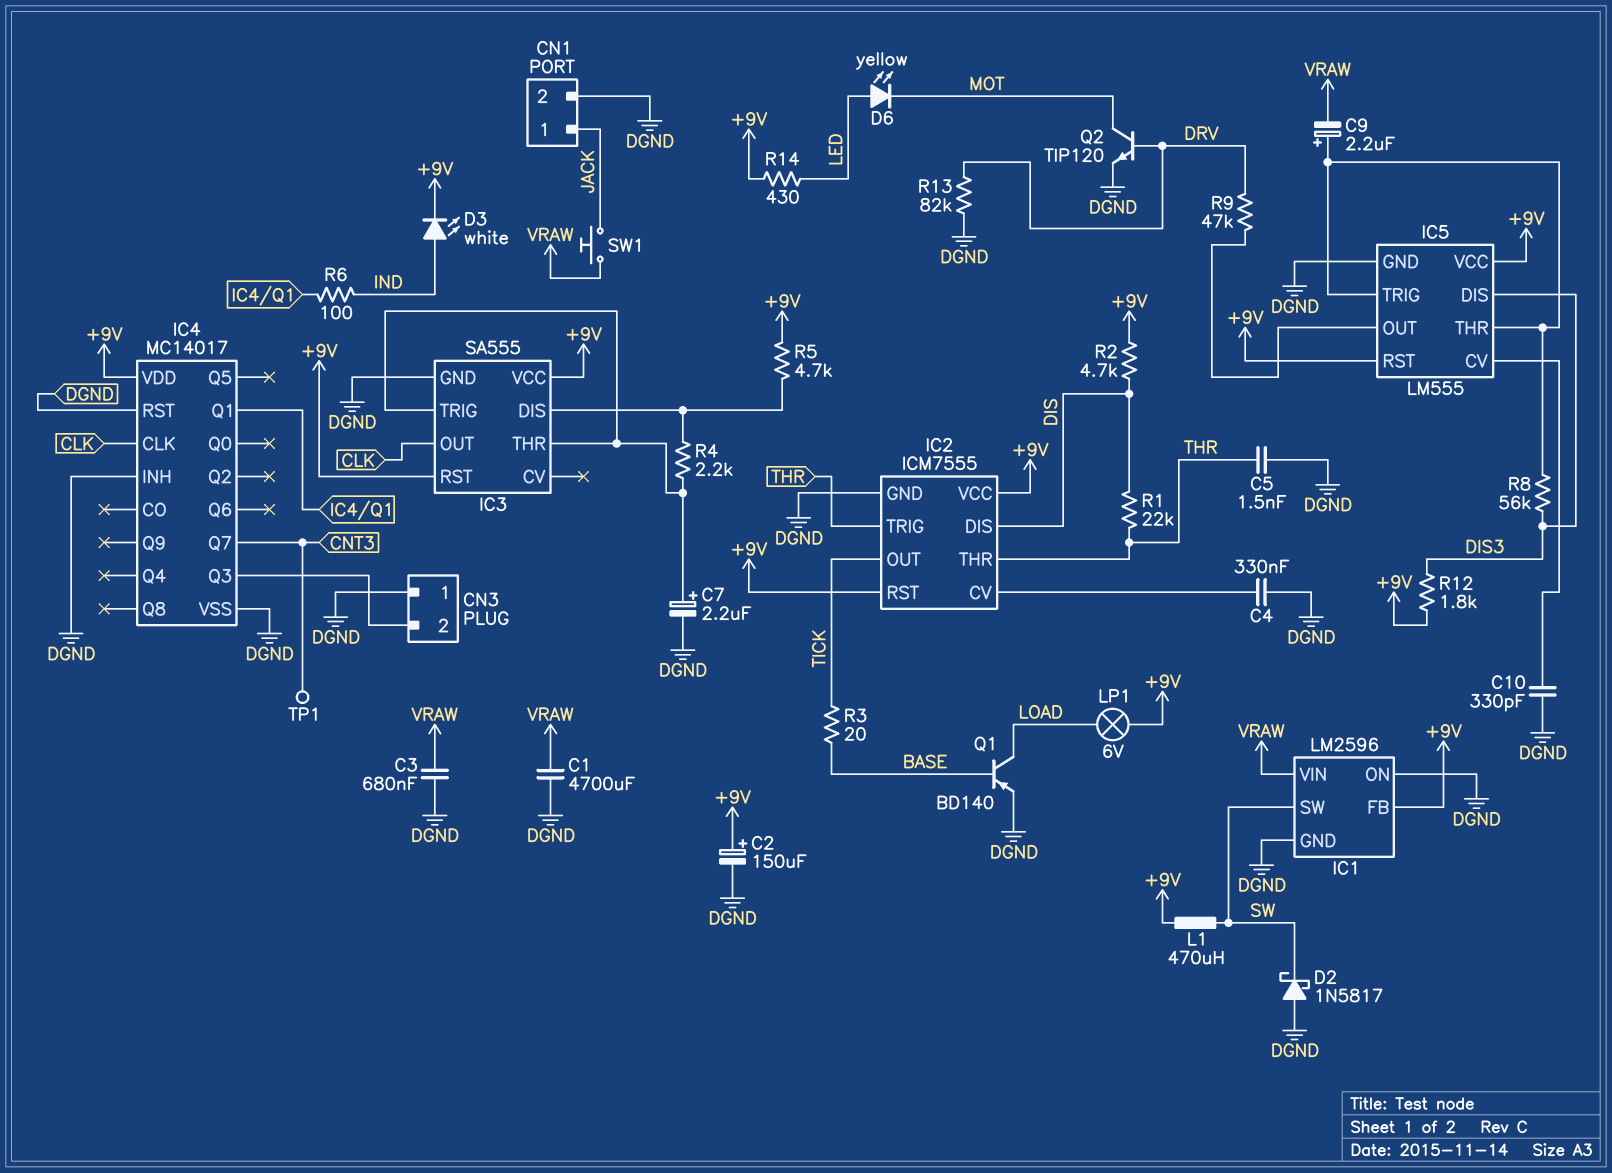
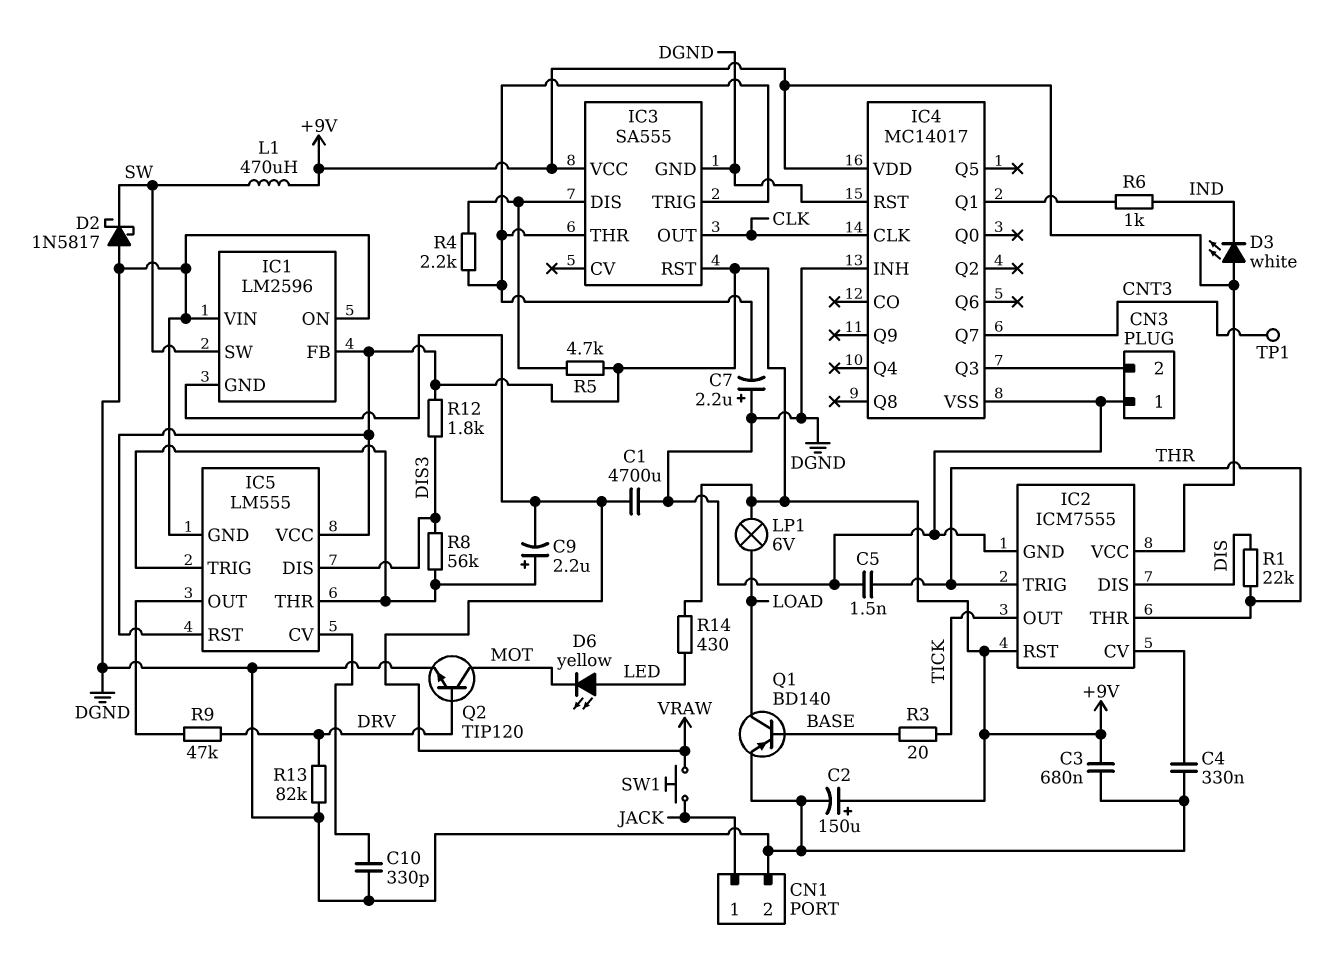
C3: 680nF (DGND, VRAW) -> 680nF (+9V, DGND)
C7: 2.2uF (plus IC3/THR, minus DGND) -> 2.2uF (plus DGND, minus IC3/THR)
D3: LED white (A IND, K +9V) -> LED white (A +9V, K IND)
IC1 pin GND: DGND -> VRAW
IC1 pin VIN: VRAW -> DGND
R2: 4.7k (+9V, DIS) -> none
R6: 100 (IC4/Q1, IND) -> 1k (IC4/Q1, IND)

